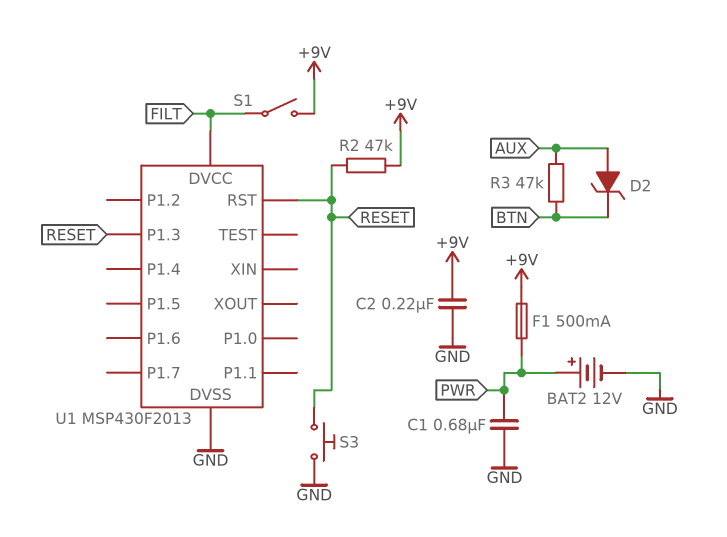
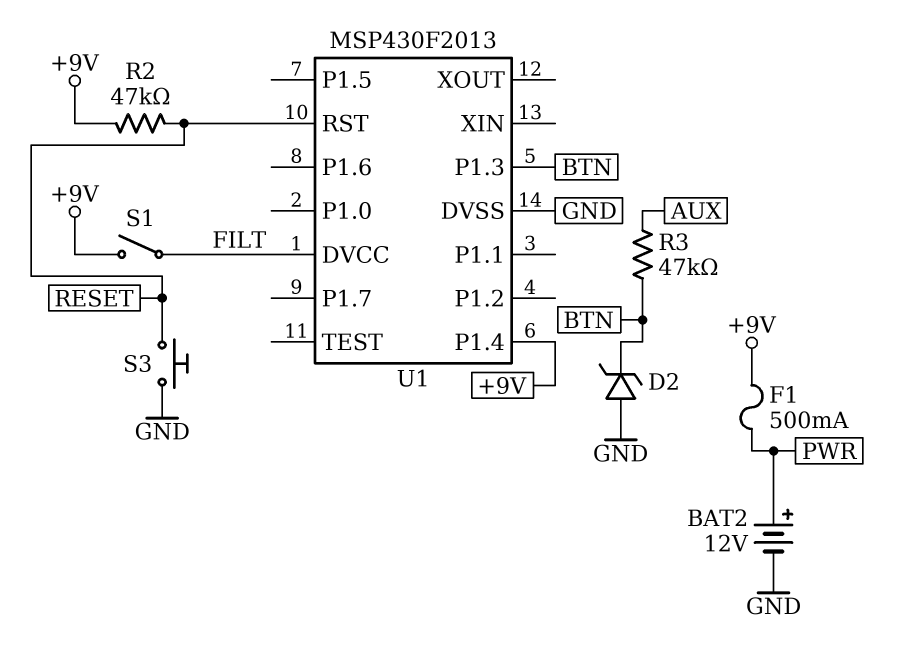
C1: 680nF (GND, PWR) -> none
C2: 220nF (+9V, GND) -> none
D2: zener (A AUX, K BTN) -> zener (A GND, K BTN)
U1 pin P1.3: RESET -> BTN
U1 pin P1.4: none -> +9V

